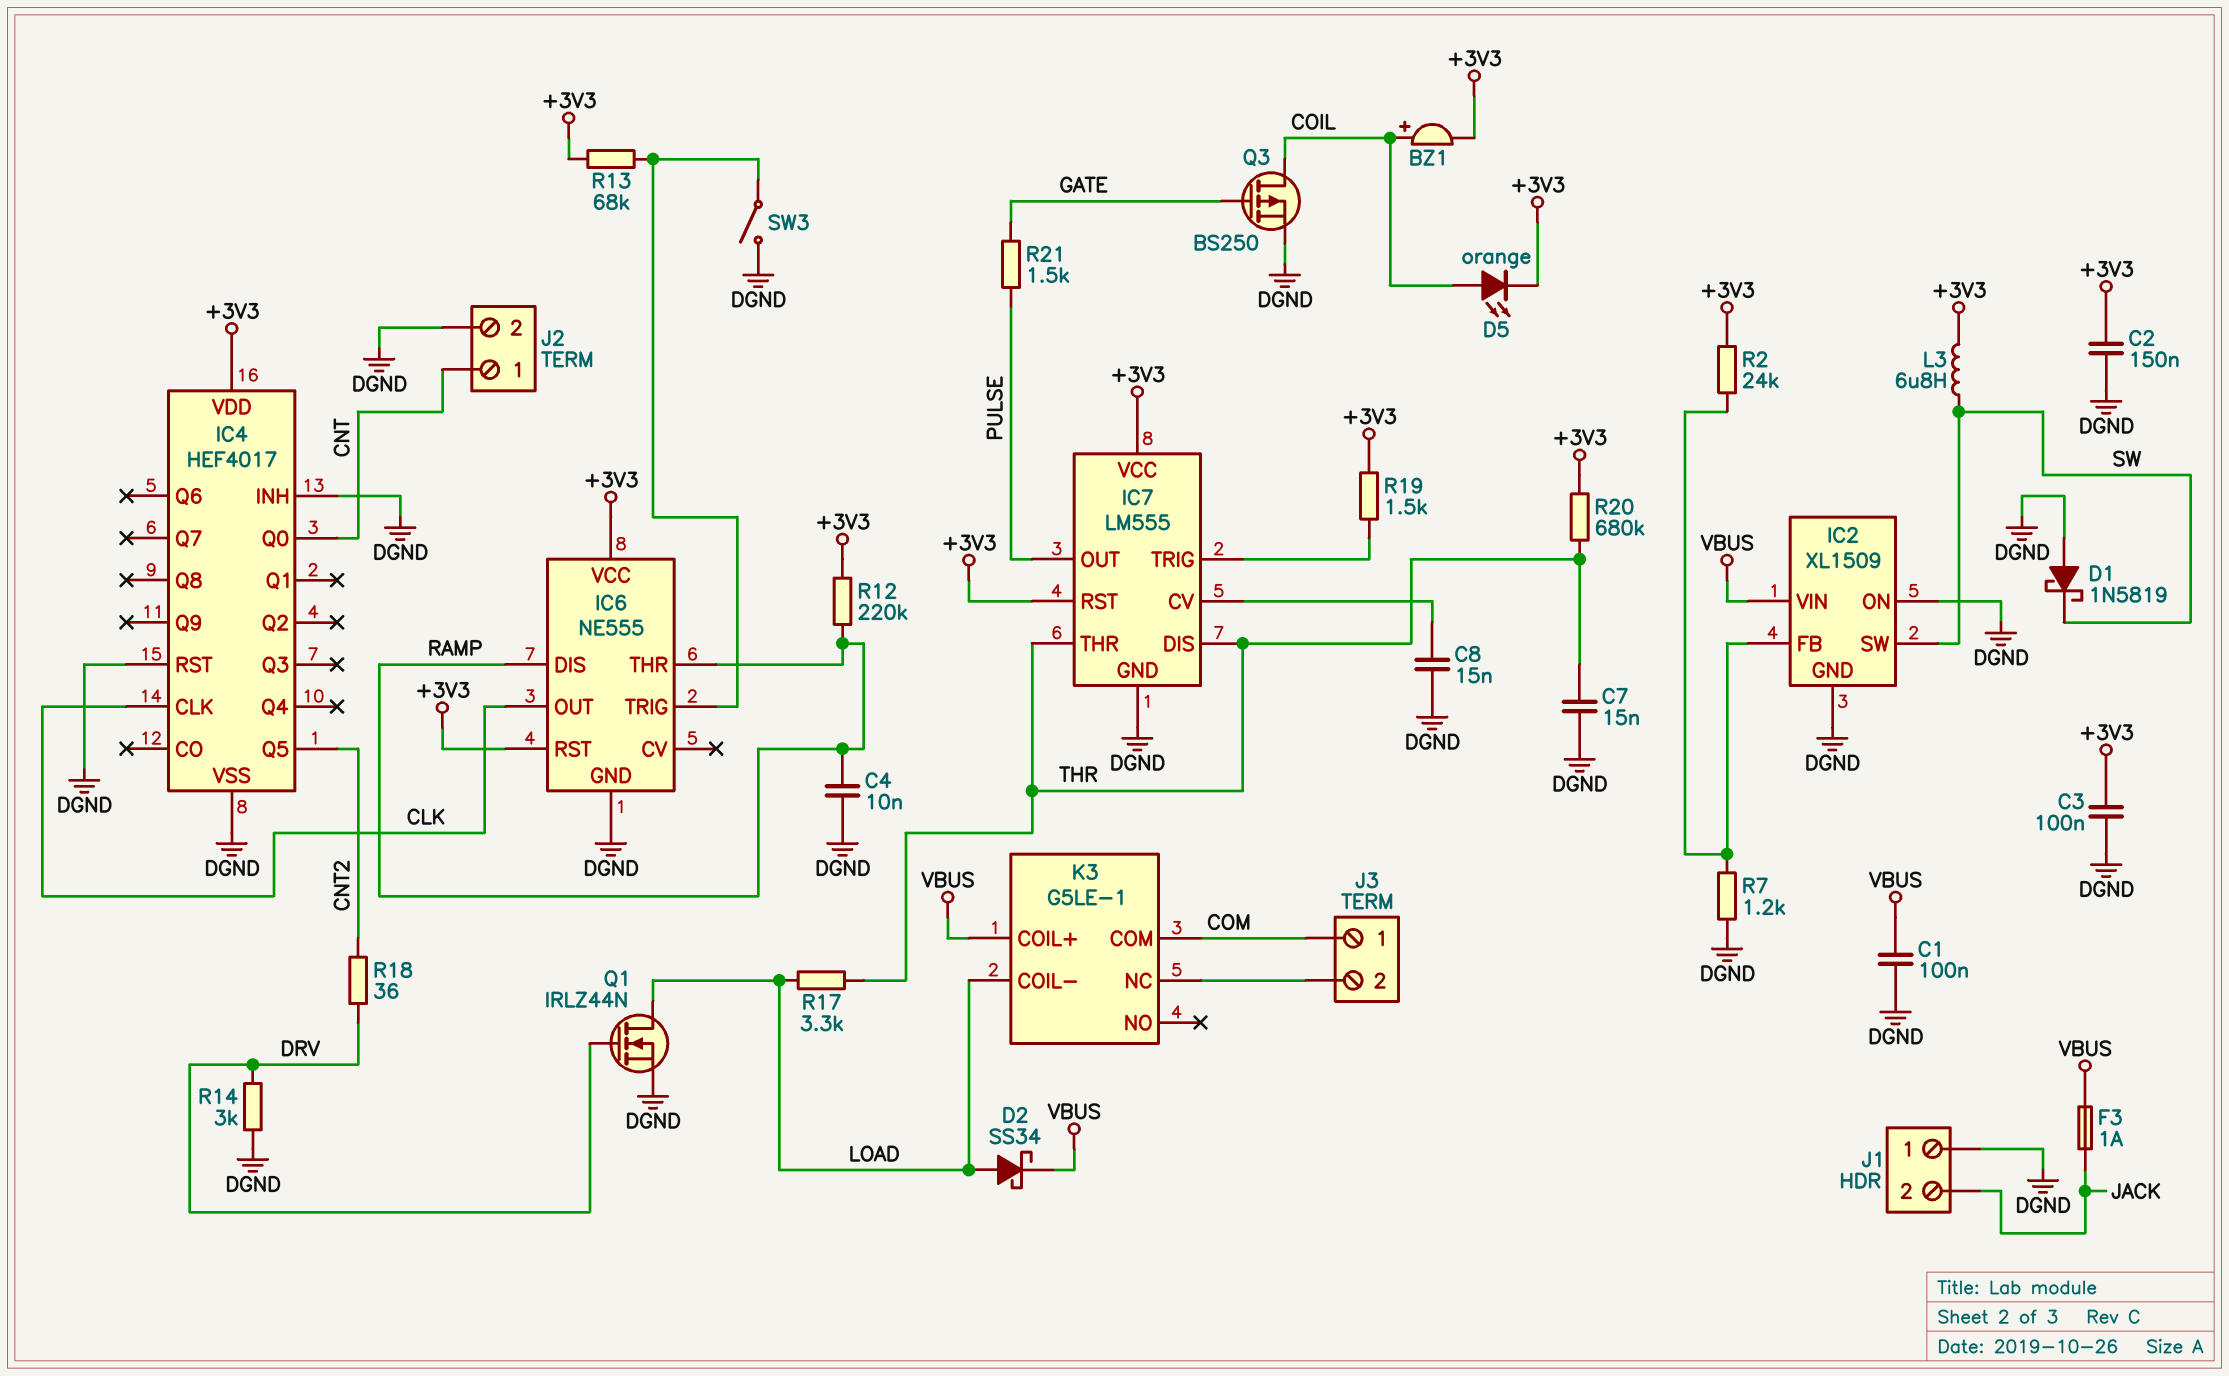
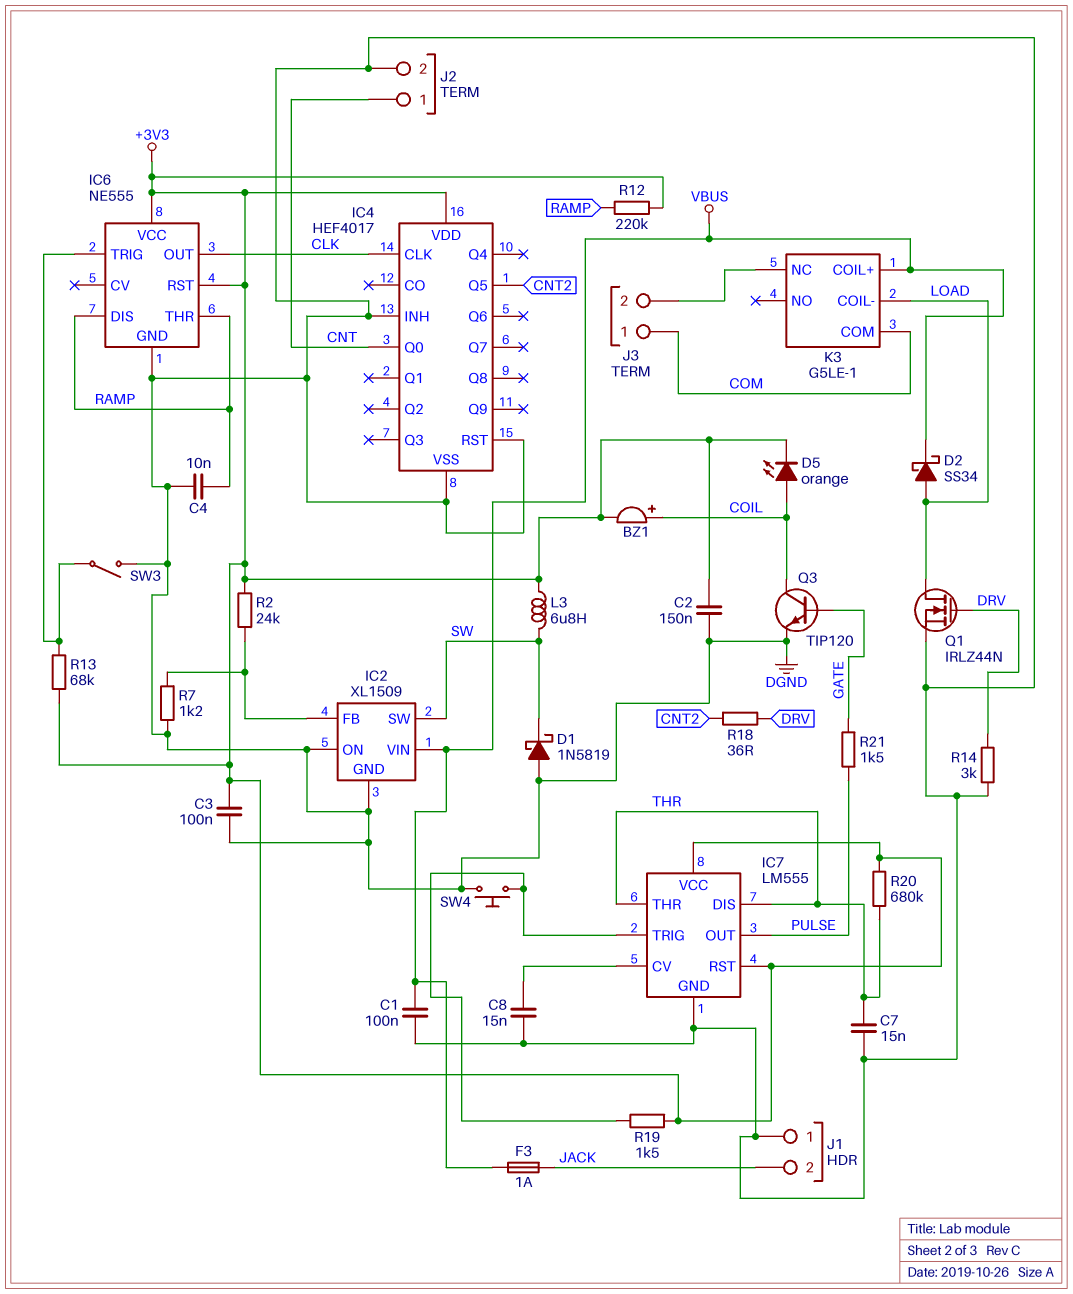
Q3: PMOS BS250 (G GATE, D COIL, S DGND) -> NPN TIP120 (B GATE, C COIL, E DGND)
R17: 3.3k (LOAD, THR) -> none
SW4: none -> button (DGND, IC7/TRIG)

